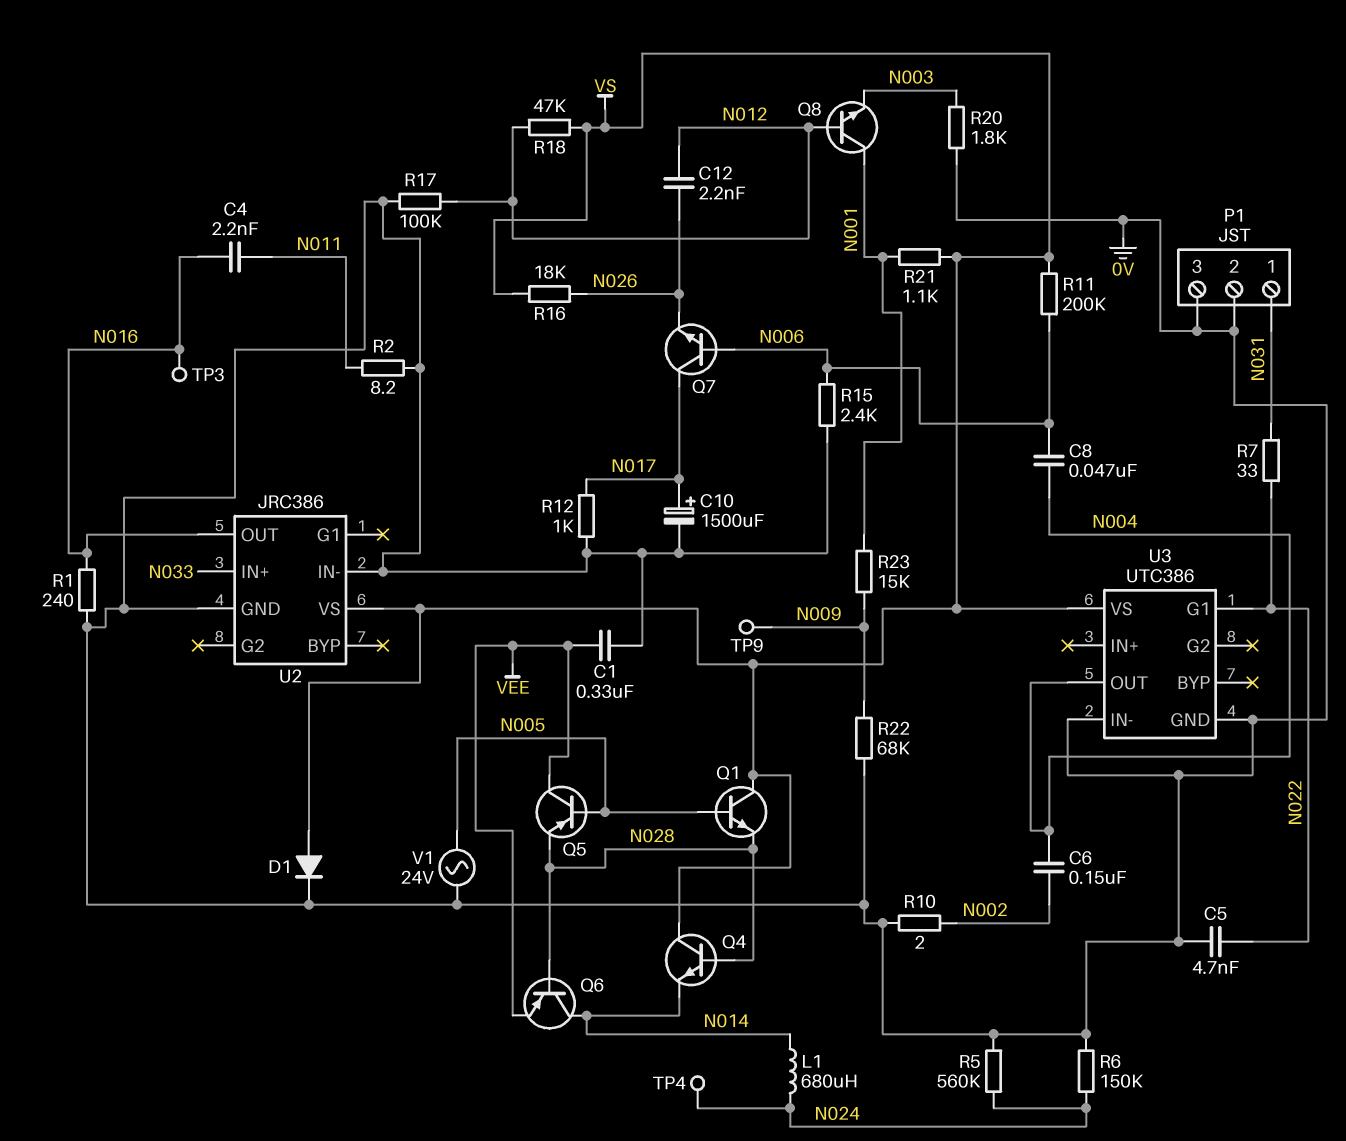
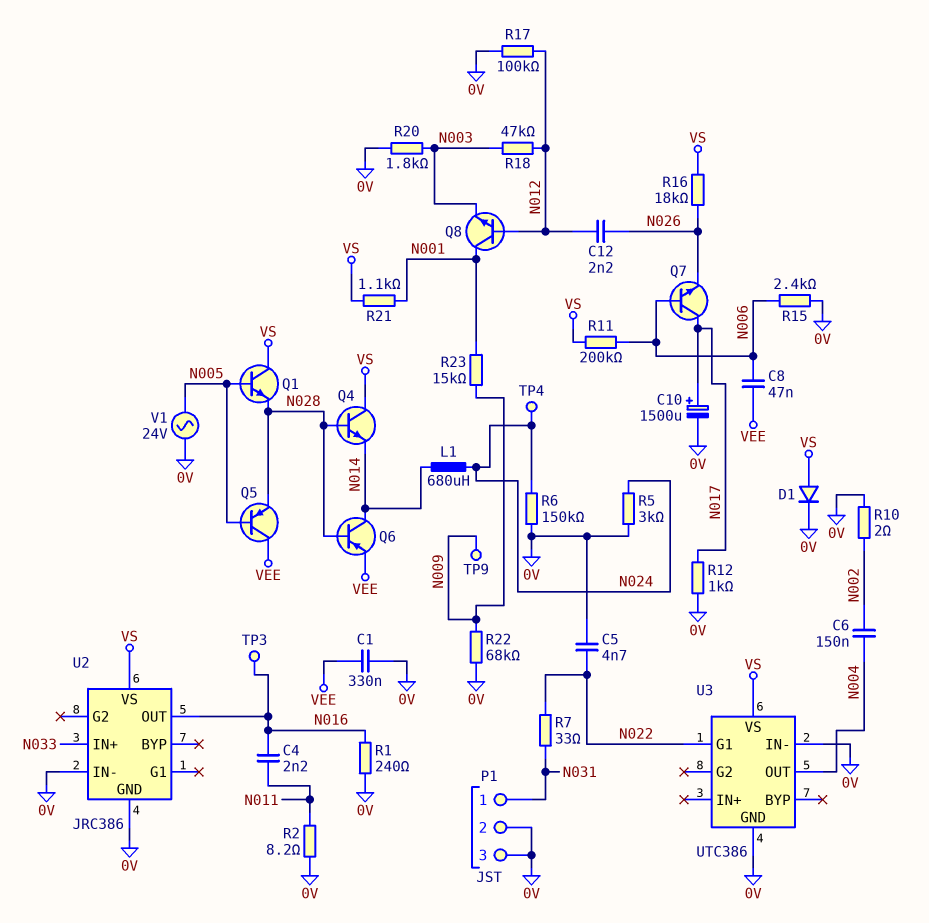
C8: 47nF (N004, N006) -> 47nF (N006, VEE)
R5: 560k (0V, N024) -> 3k (0V, N024)
R18: 47k (N012, VS) -> 47k (N003, N012)

